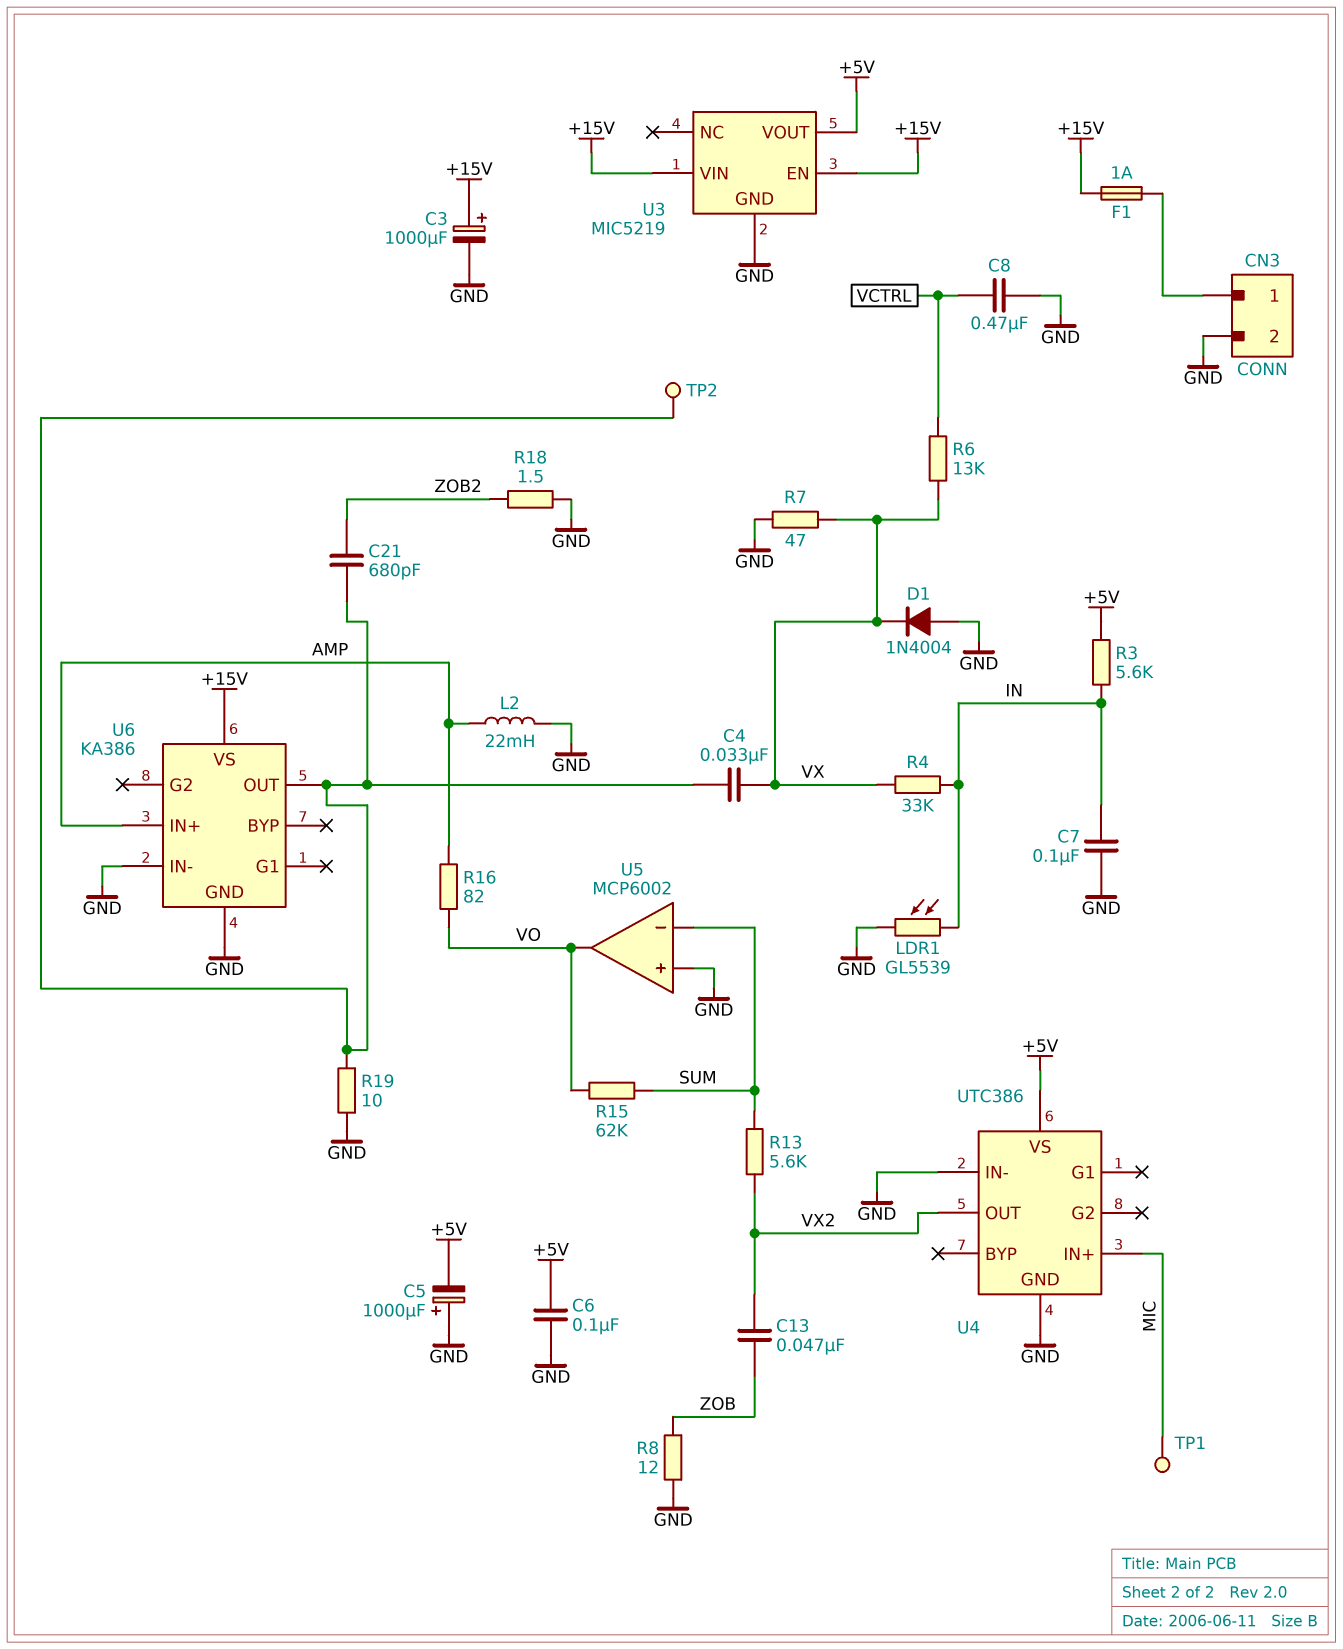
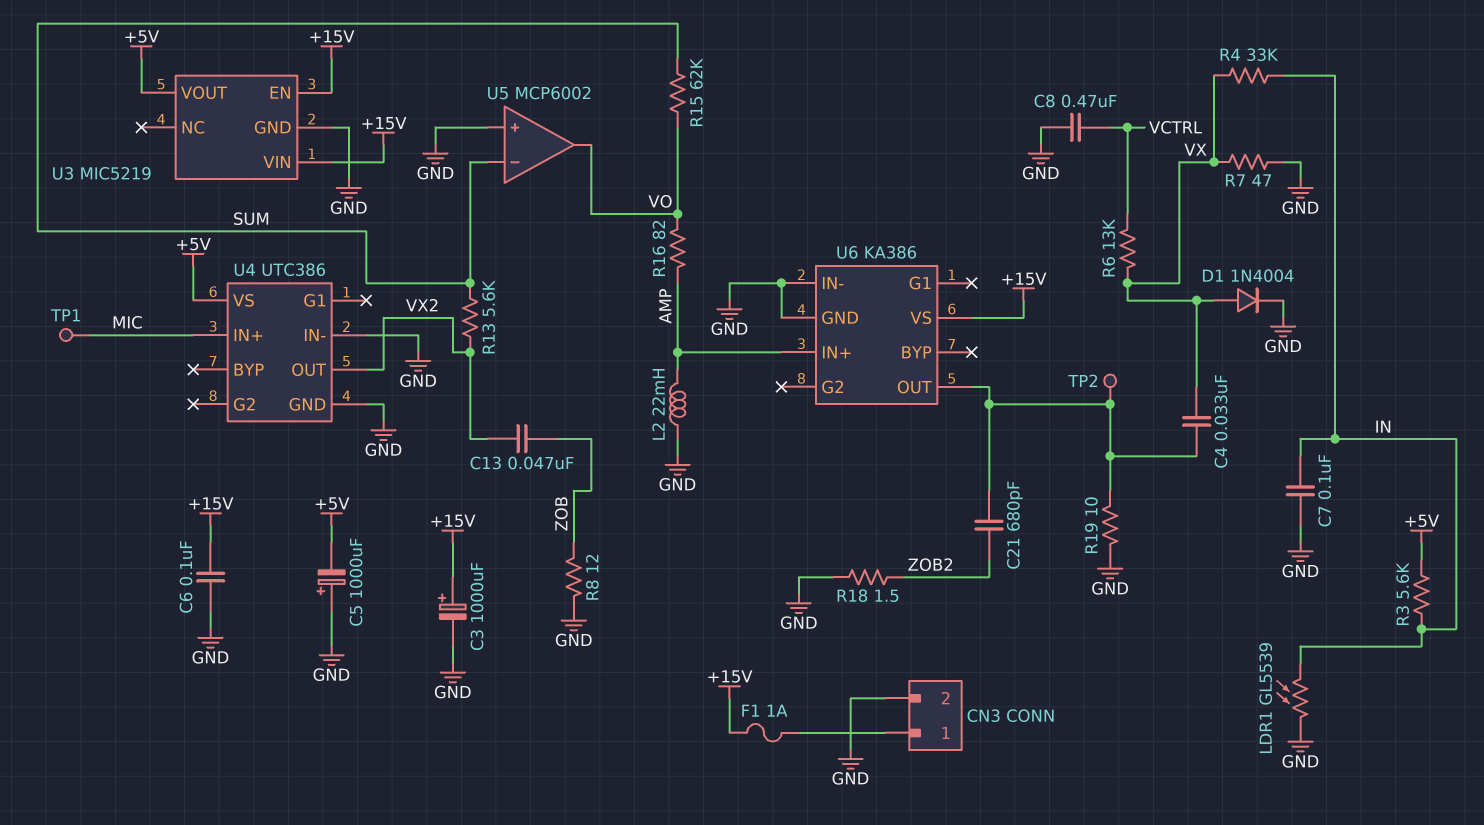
C6: 100nF (+5V, GND) -> 100nF (+15V, GND)
D1: diode 1N4004 (A GND, K VX) -> diode 1N4004 (A VX, K GND)

